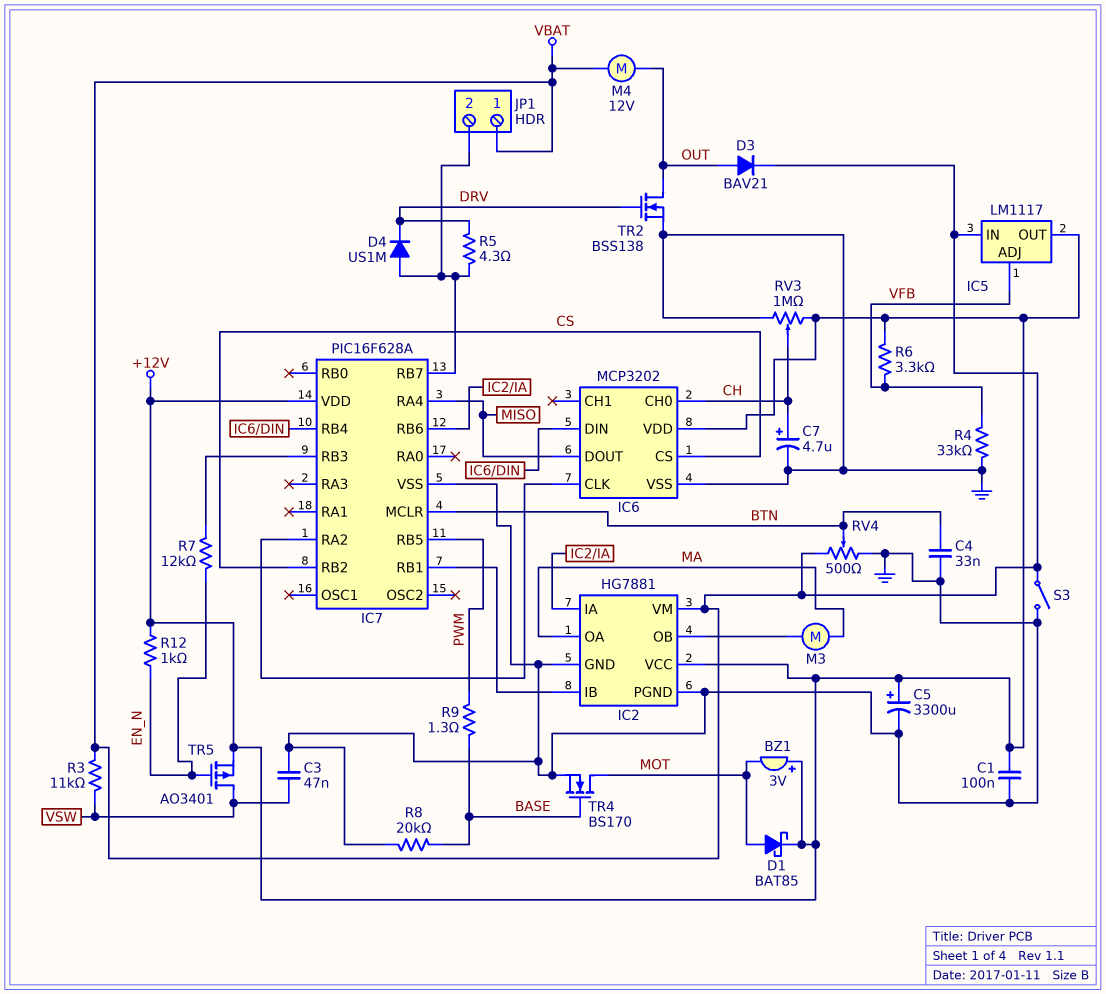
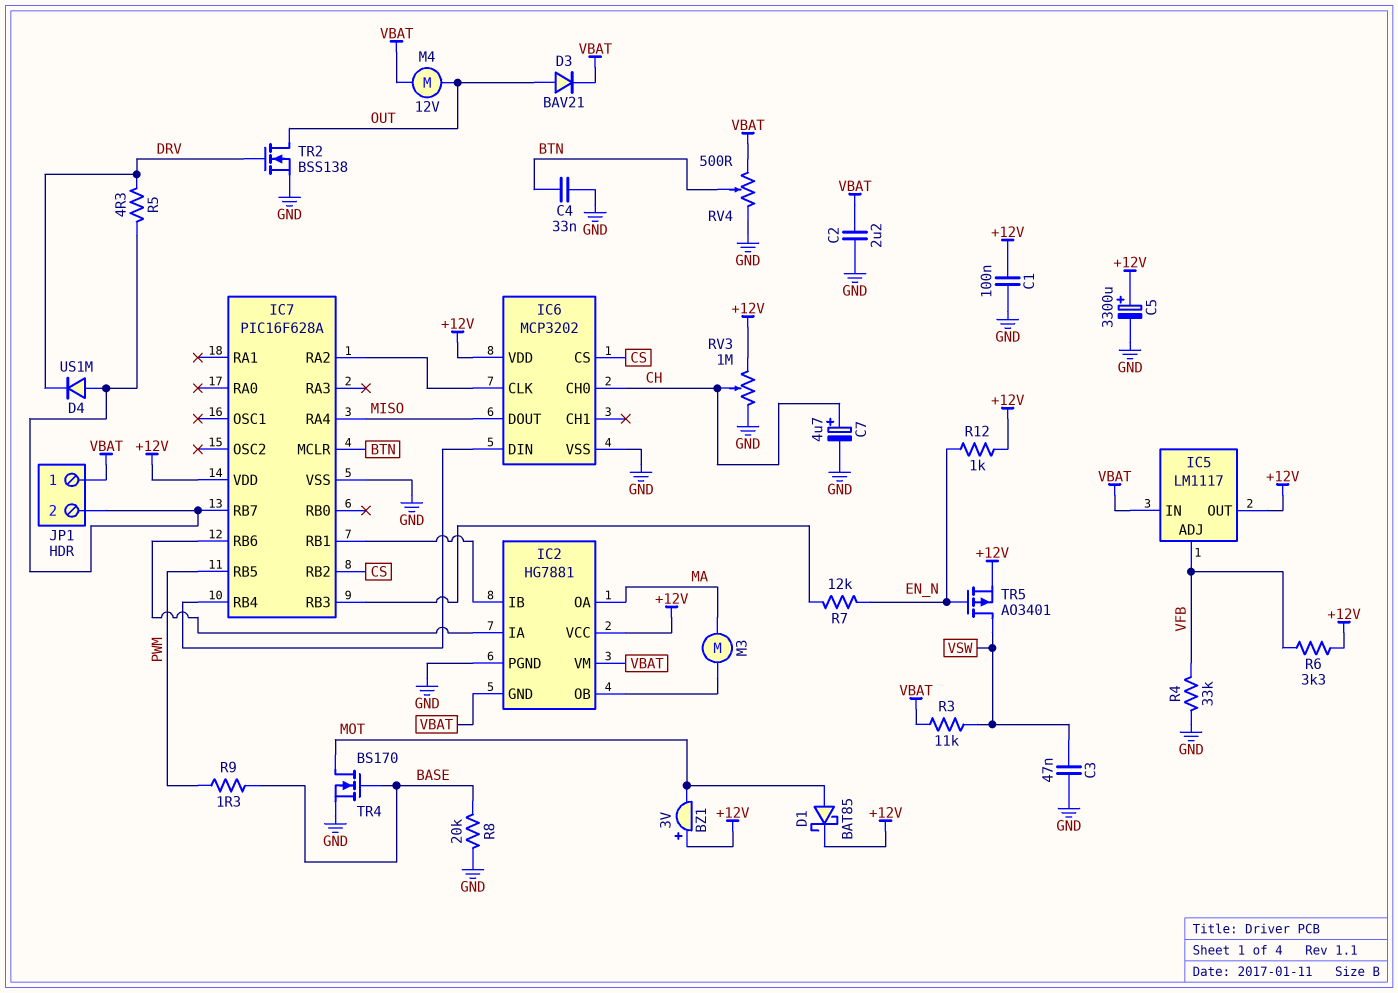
C2: none -> 2.2uF (GND, VBAT)
IC2 pin GND: GND -> VBAT
S3: switch (GND, VBAT) -> none

